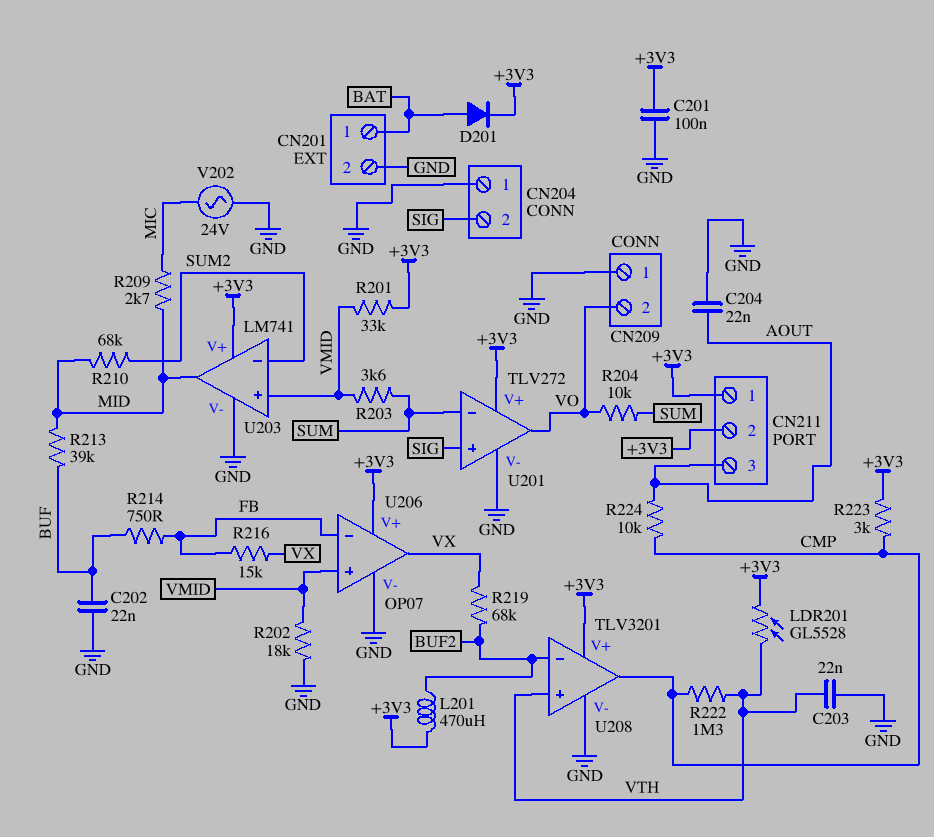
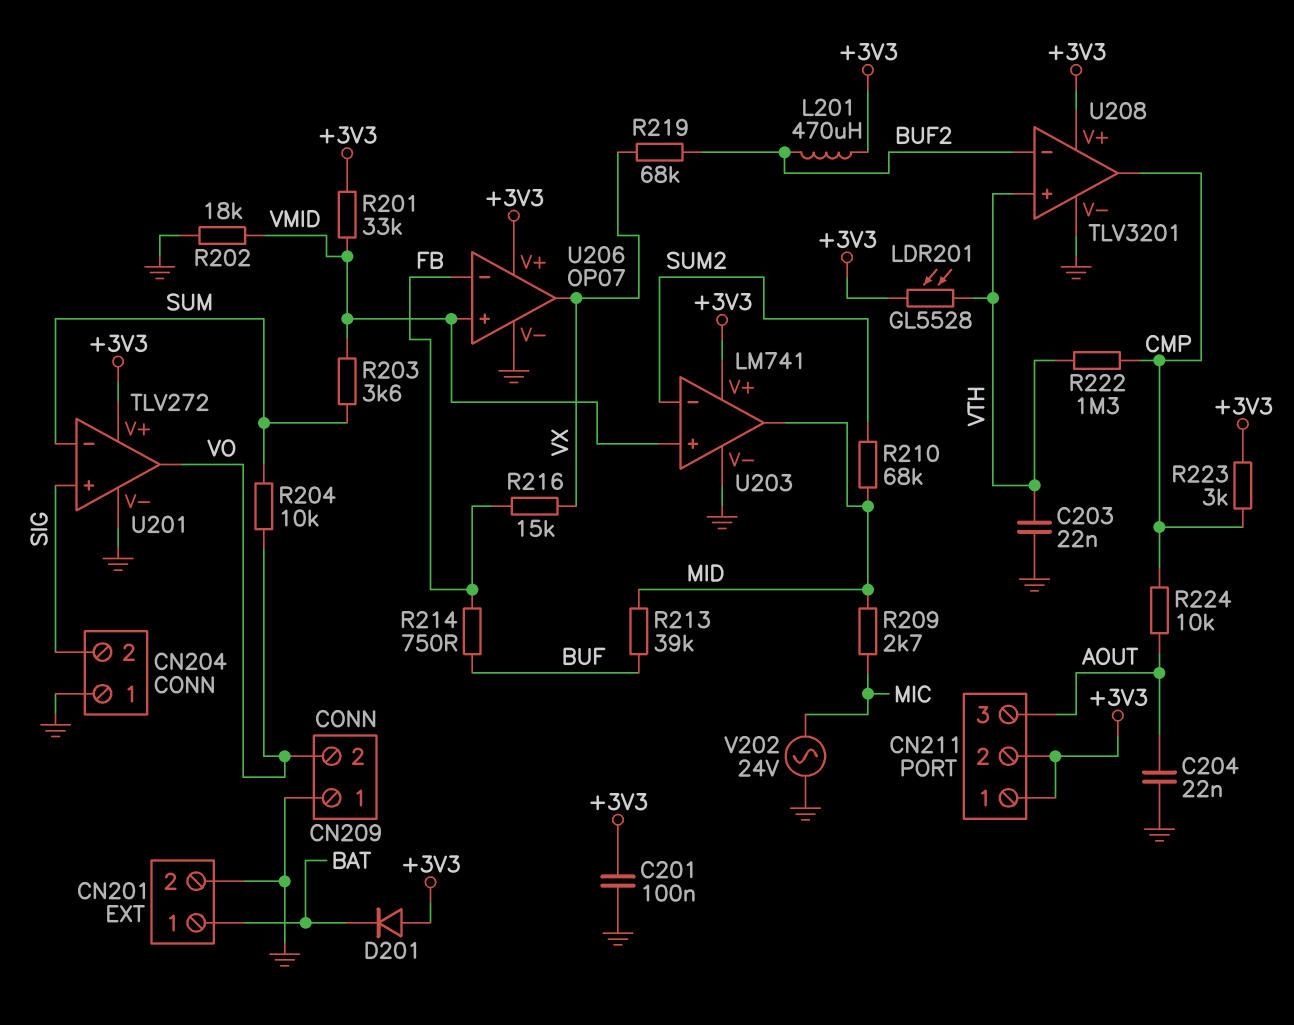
C202: 22nF (BUF, GND) -> none
D201: diode (A BAT, K +3V3) -> diode (A +3V3, K BAT)

